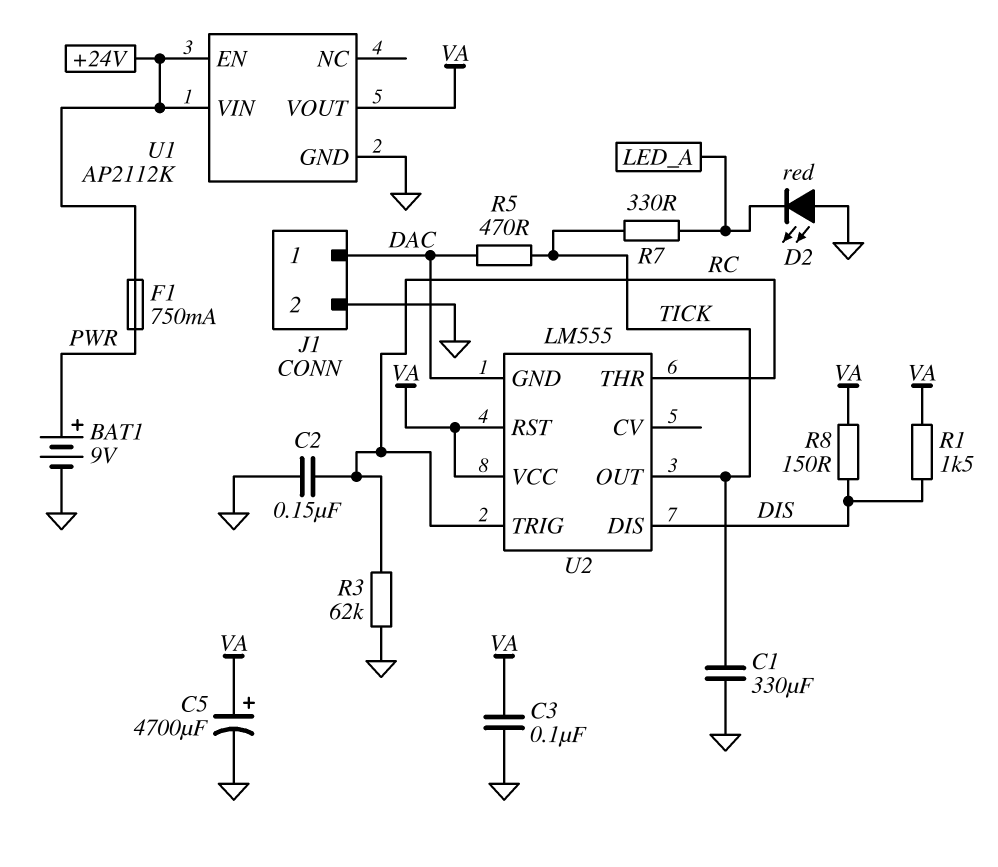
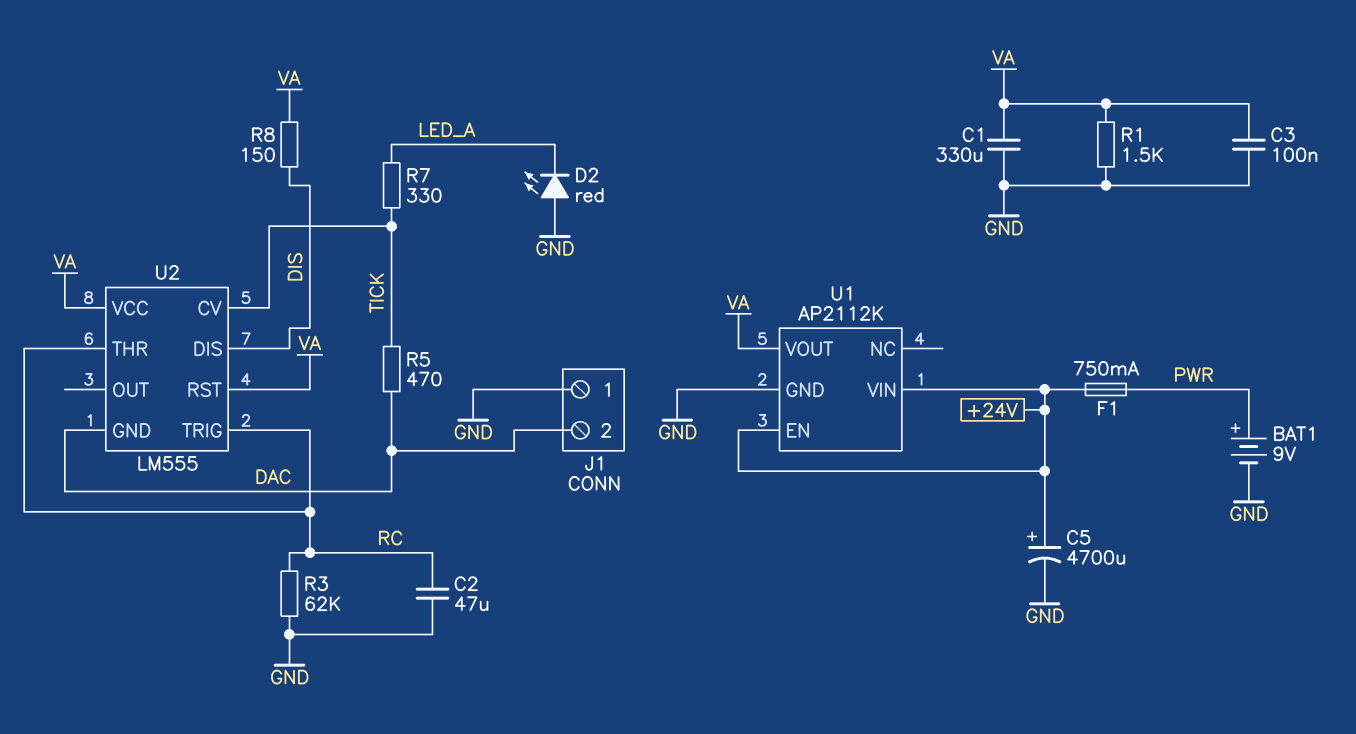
C1: 330uF (GND, TICK) -> 330uF (GND, VA)
C2: 150nF (GND, RC) -> 47uF (GND, RC)
C5: 4700uF (plus VA, minus GND) -> 4700uF (plus +24V, minus GND)
J1 pin 1: DAC -> GND
J1 pin 2: GND -> DAC
R1: 1.5k (DIS, VA) -> 1.5k (GND, VA)
U2 pin CV: none -> TICK
U2 pin OUT: TICK -> none

